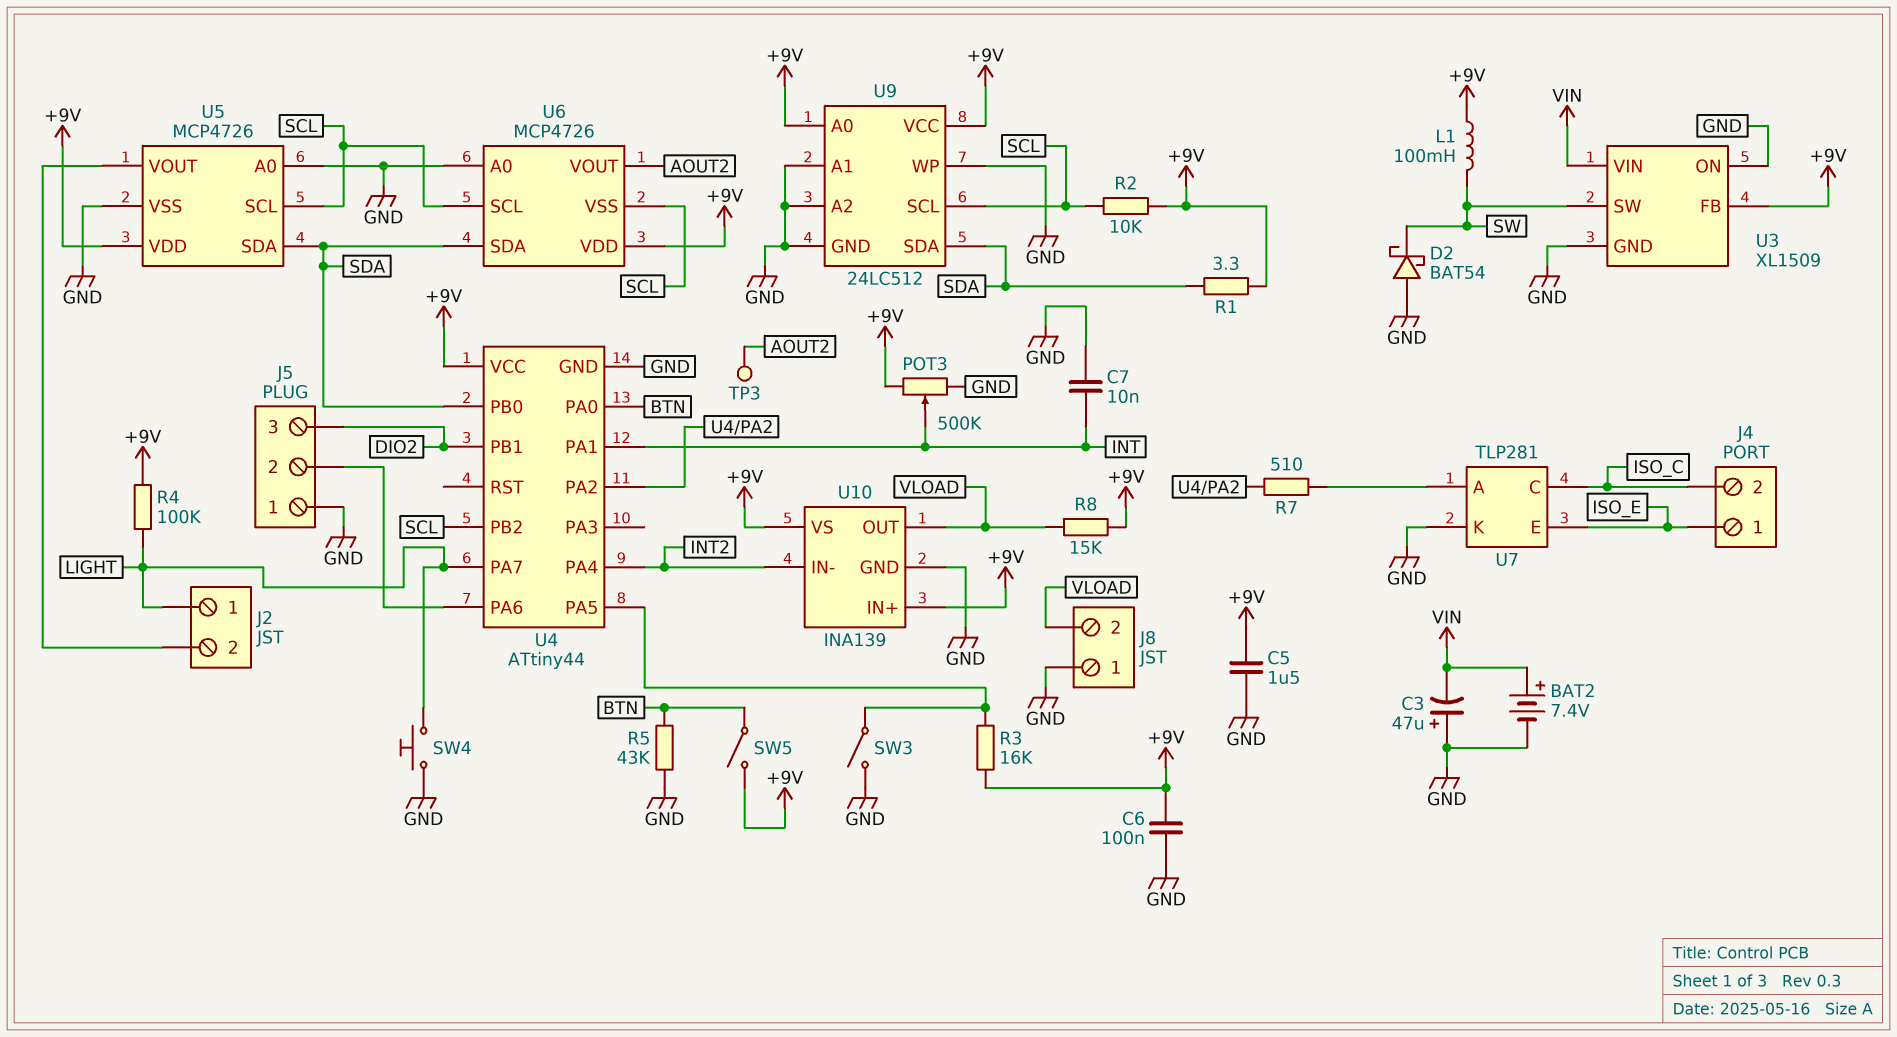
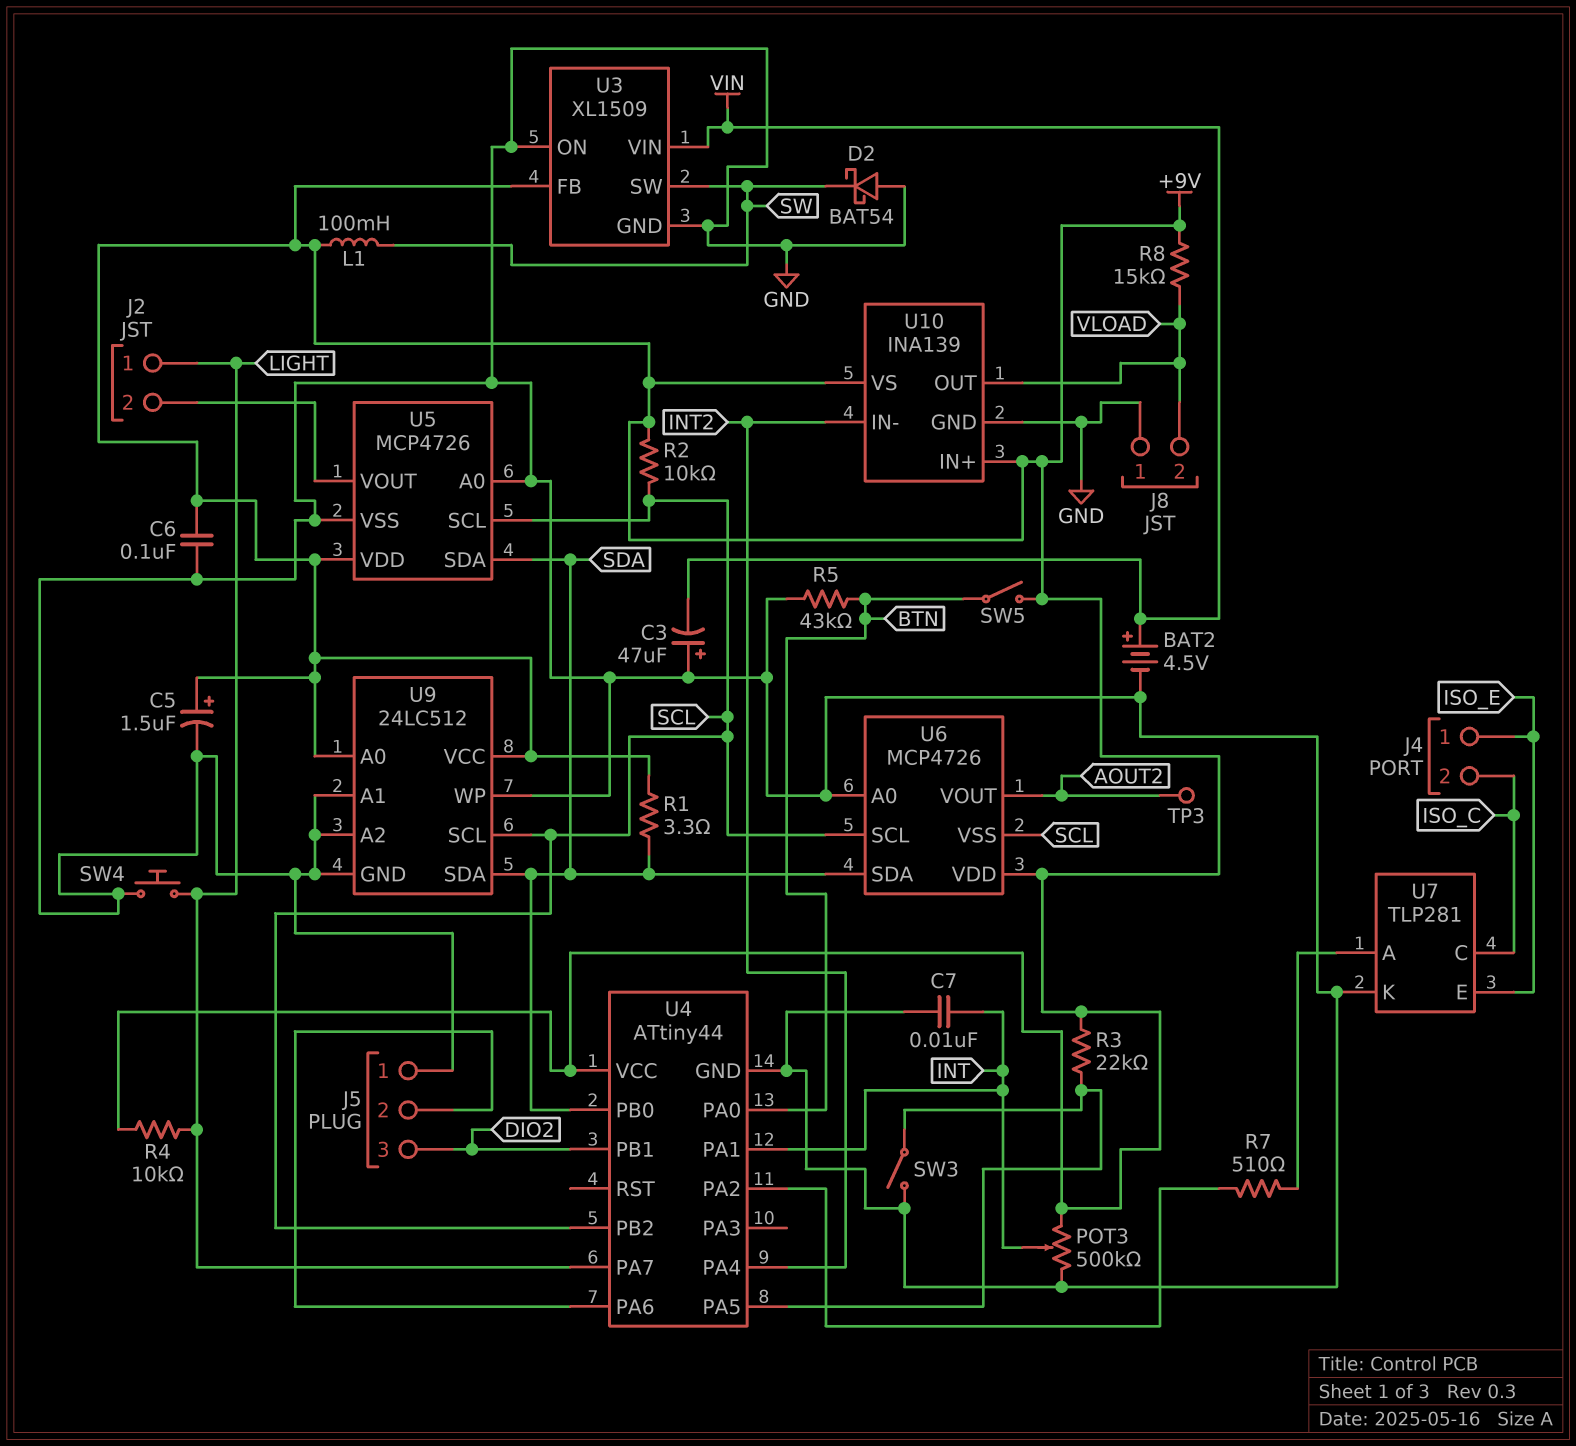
BAT2: 7.4V (plus VIN, minus GND) -> 4.5V (plus VIN, minus GND)
C5: 1.5uF (+9V, GND) -> 1.5uF (plus +9V, minus GND)
R3: 16k (+9V, U4/PA5) -> 22k (+9V, U4/PA5)
R4: 100k (+9V, LIGHT) -> 10k (+9V, LIGHT)

